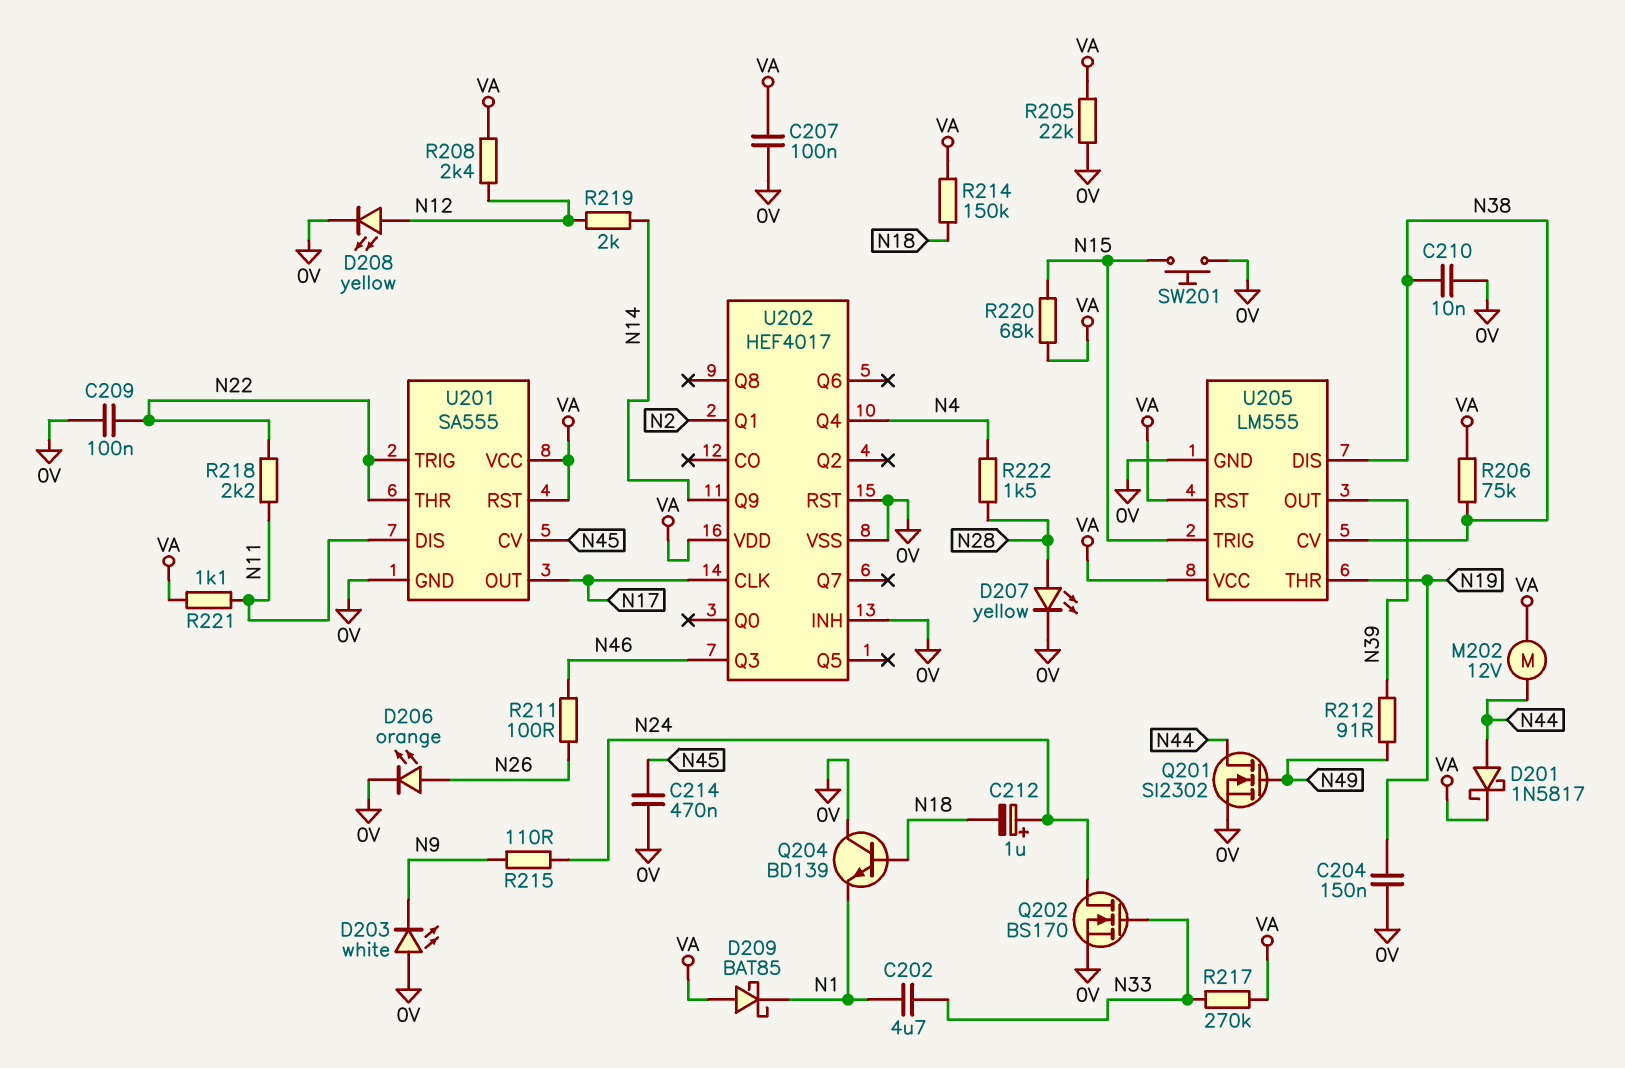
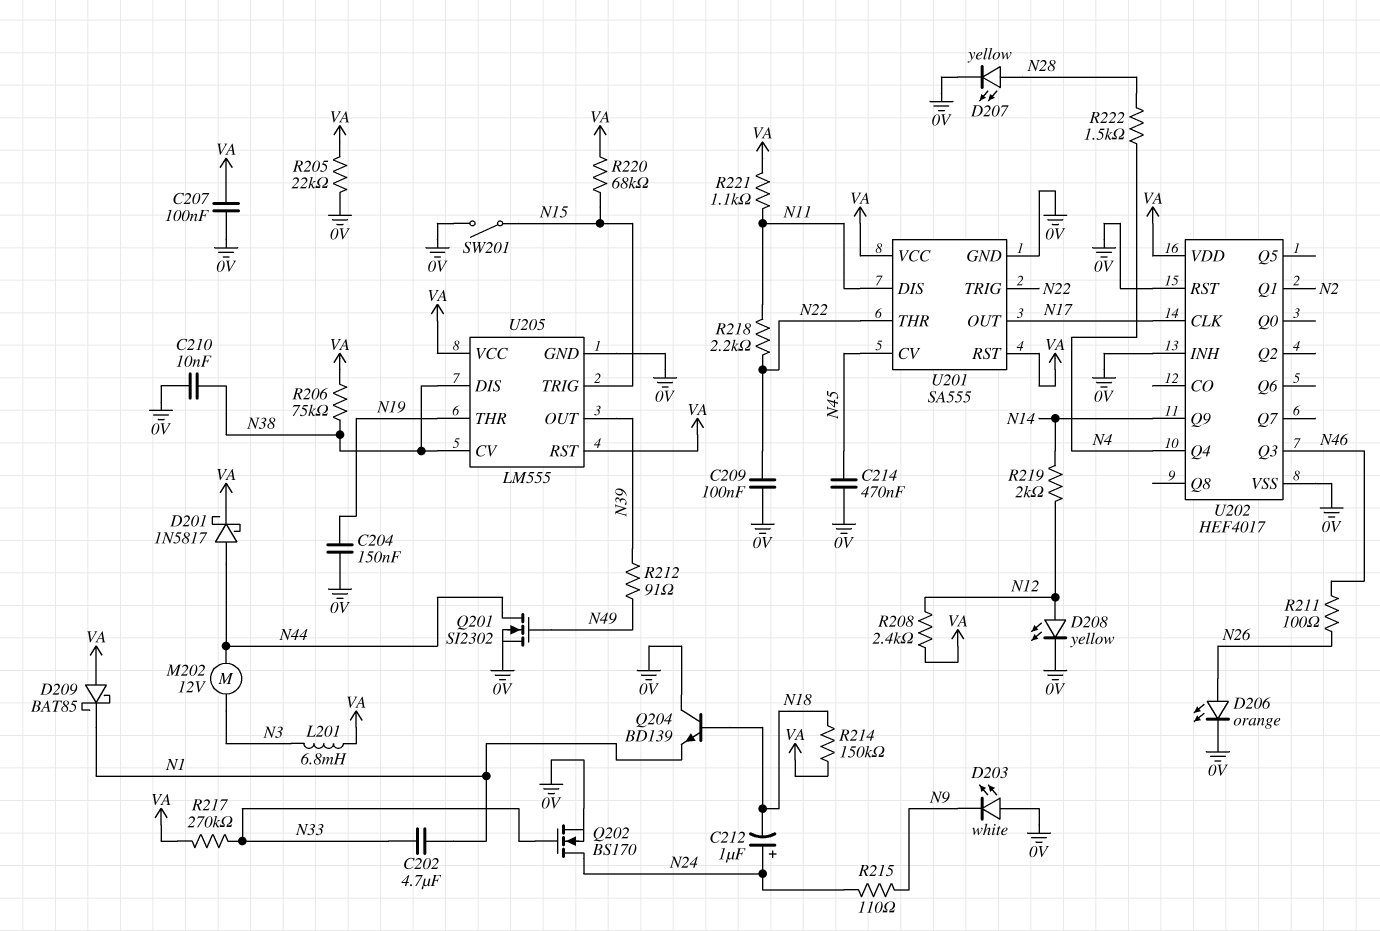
L201: none -> 6.8mH (N3, VA)
M202: motor 12V (N44, VA) -> motor 12V (N3, N44)
SW201: button (0V, N15) -> switch (0V, N15)

